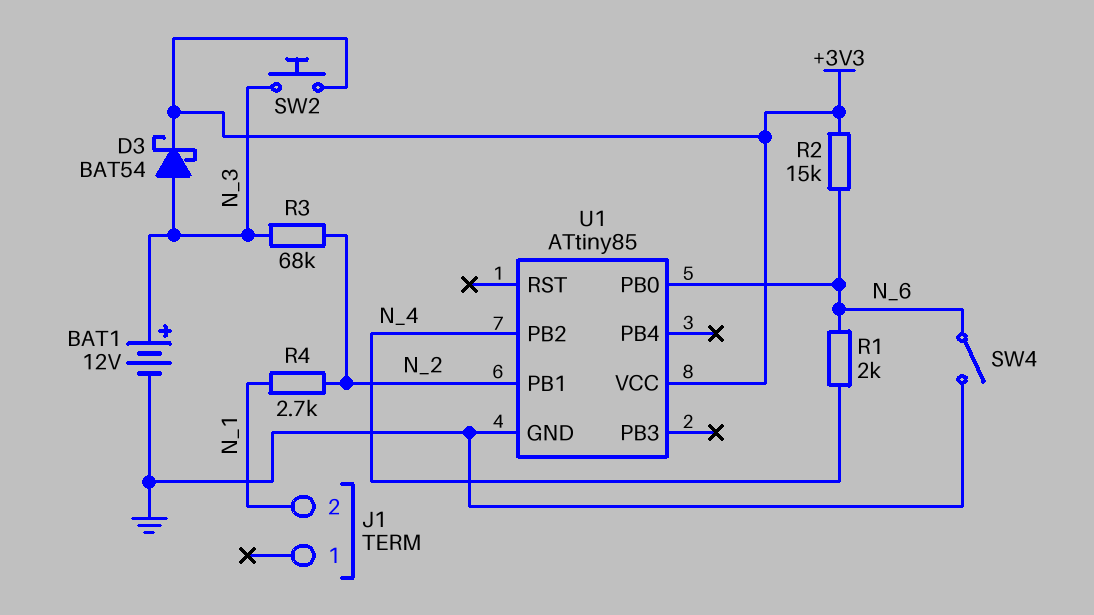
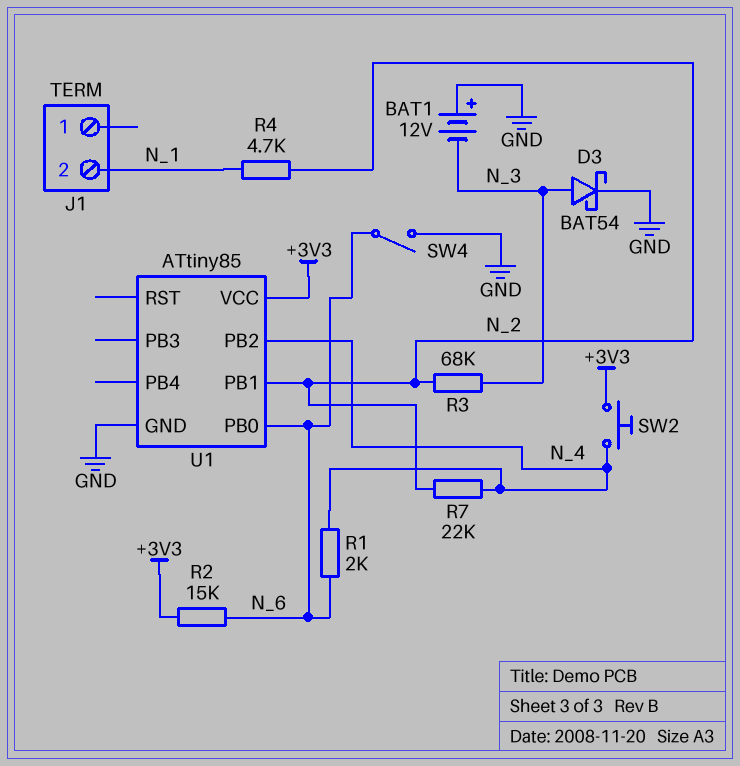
BAT1: 12V (plus N_3, minus GND) -> 12V (plus GND, minus N_3)
D3: schottky BAT54 (A N_3, K +3V3) -> schottky BAT54 (A N_3, K GND)
R4: 2.7k (N_1, N_2) -> 4.7k (N_1, N_2)
R7: none -> 22k (N_2, N_4)
SW2: button (+3V3, N_3) -> button (+3V3, N_4)

